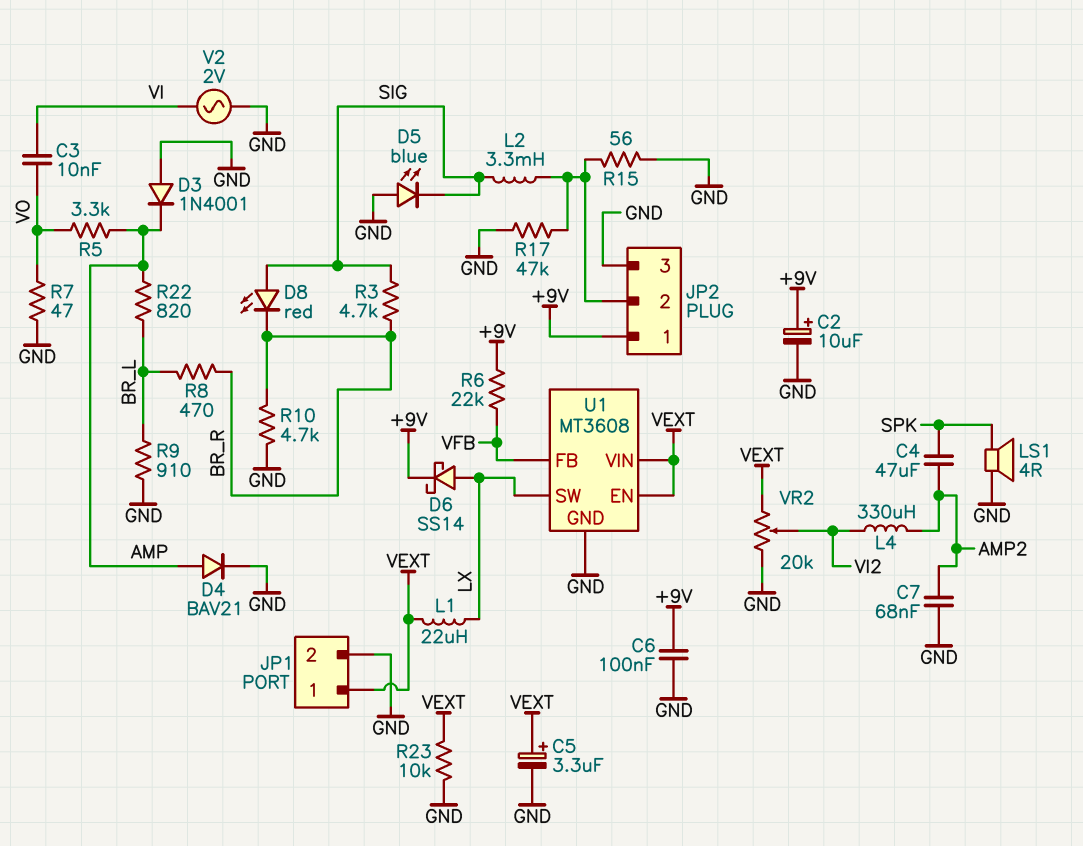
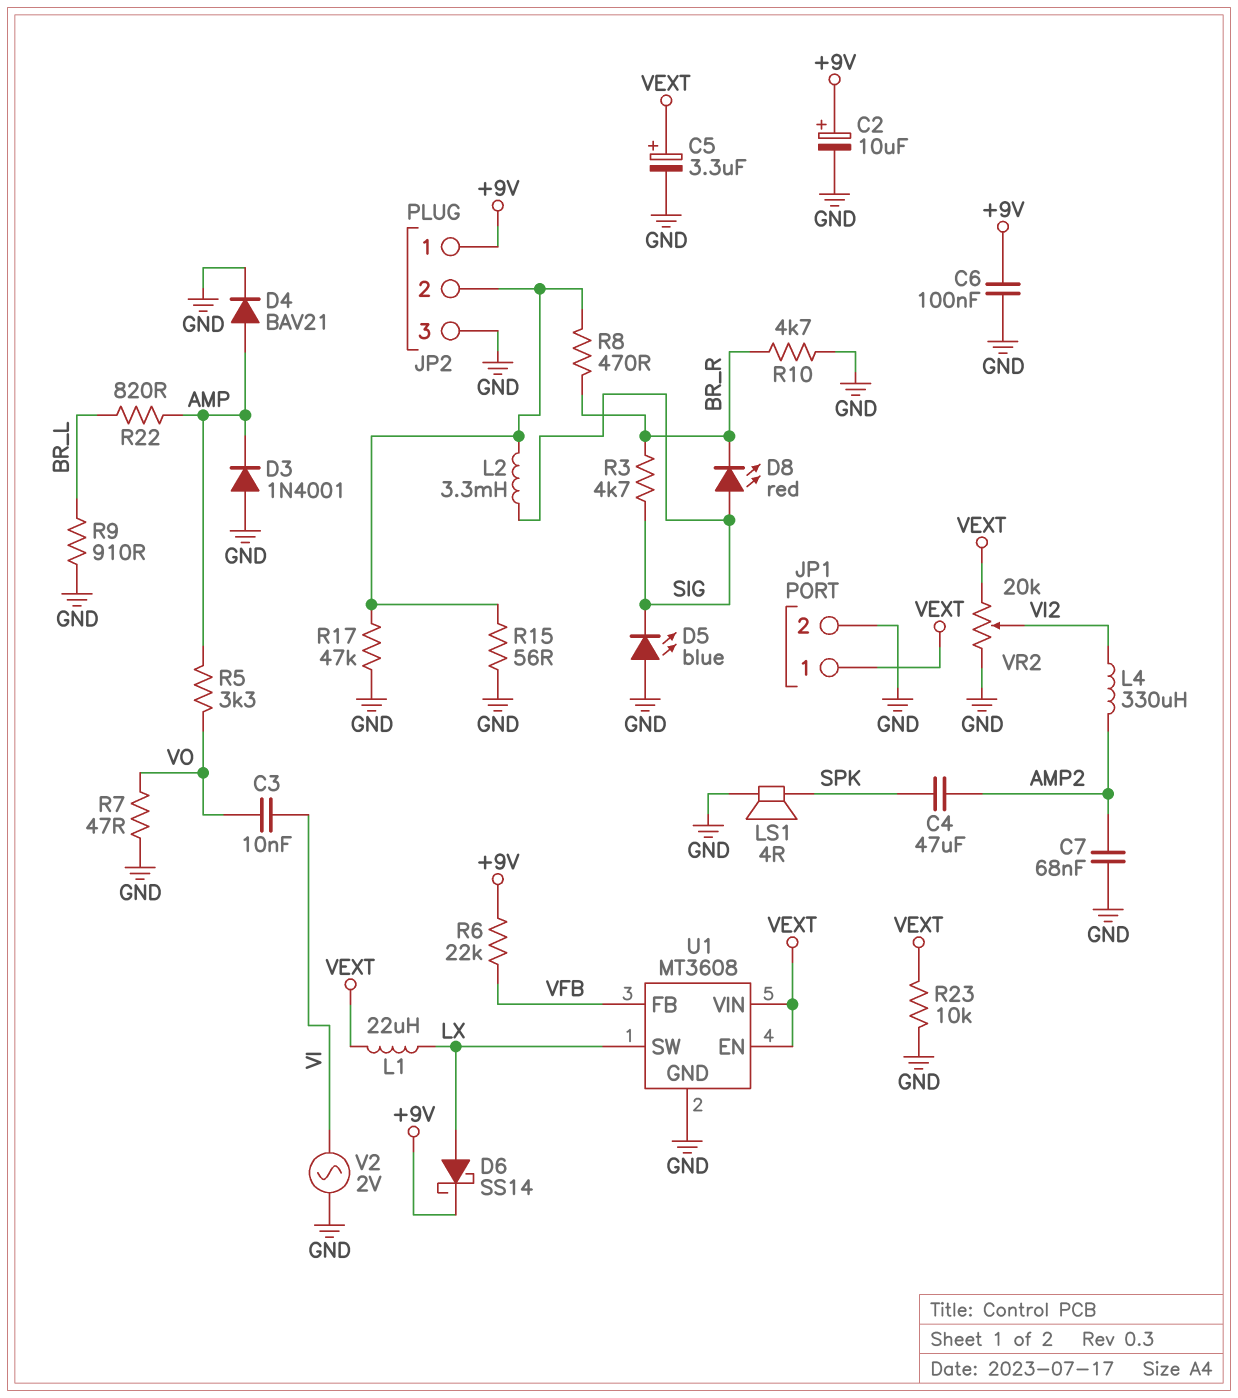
R8: 470 (BR_L, BR_R) -> 470 (BR_R, JP2/2)

